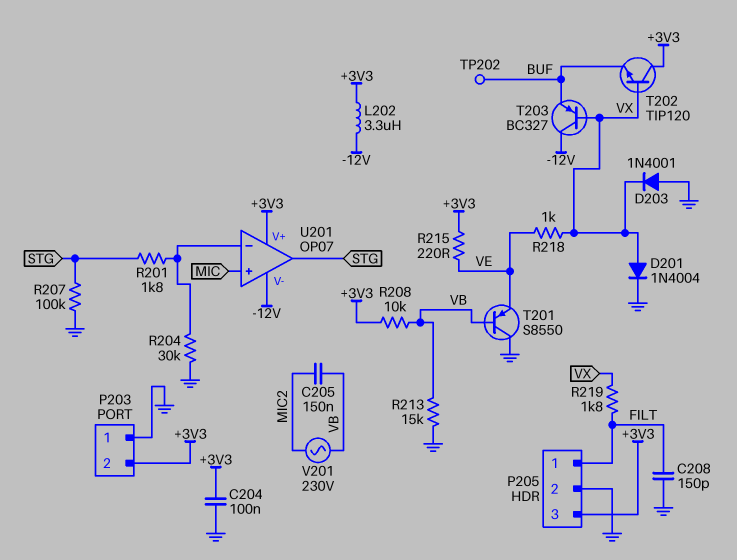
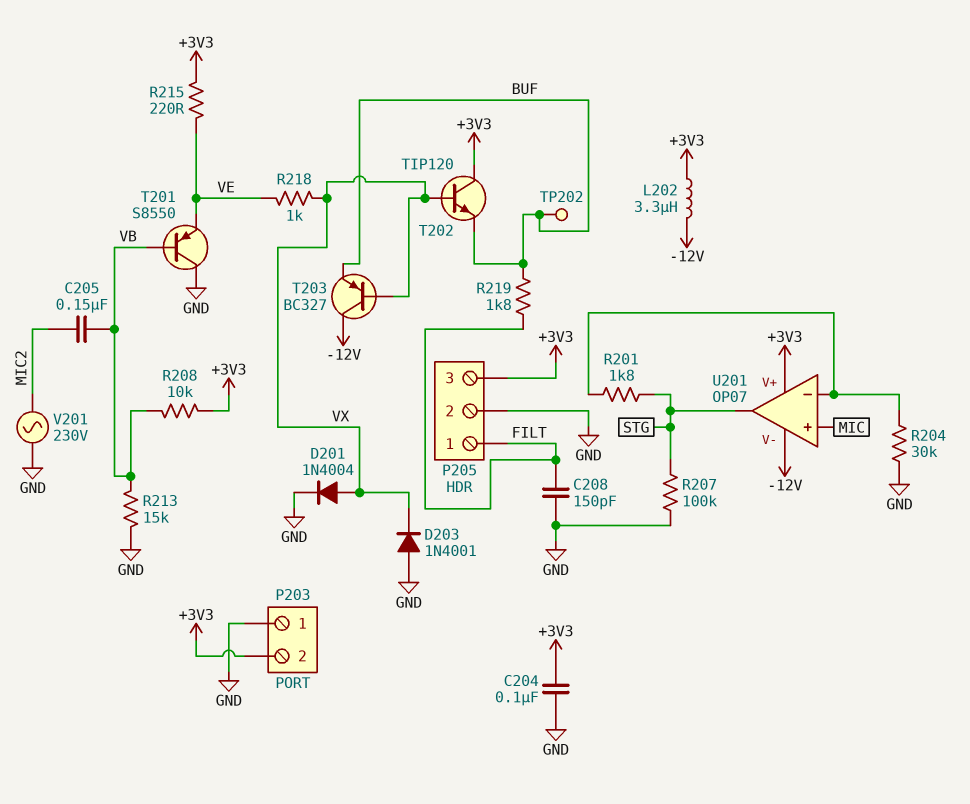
R219: 1.8k (FILT, VX) -> 1.8k (BUF, FILT)
V201: AC 230V (MIC2, VB) -> AC 230V (GND, MIC2)

